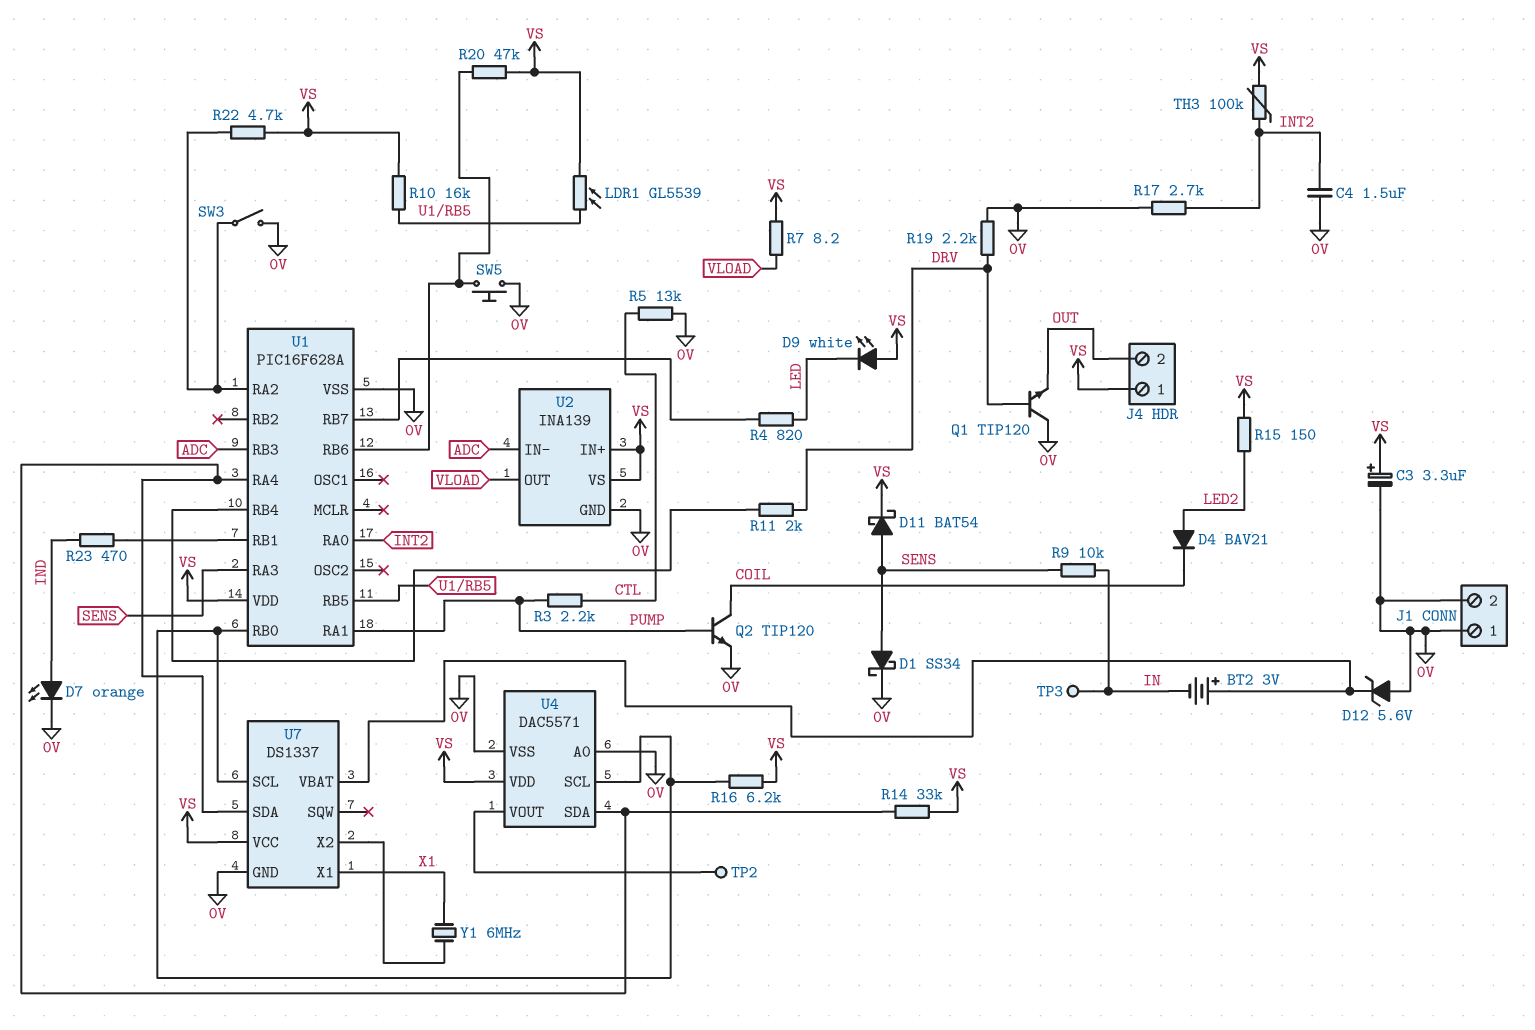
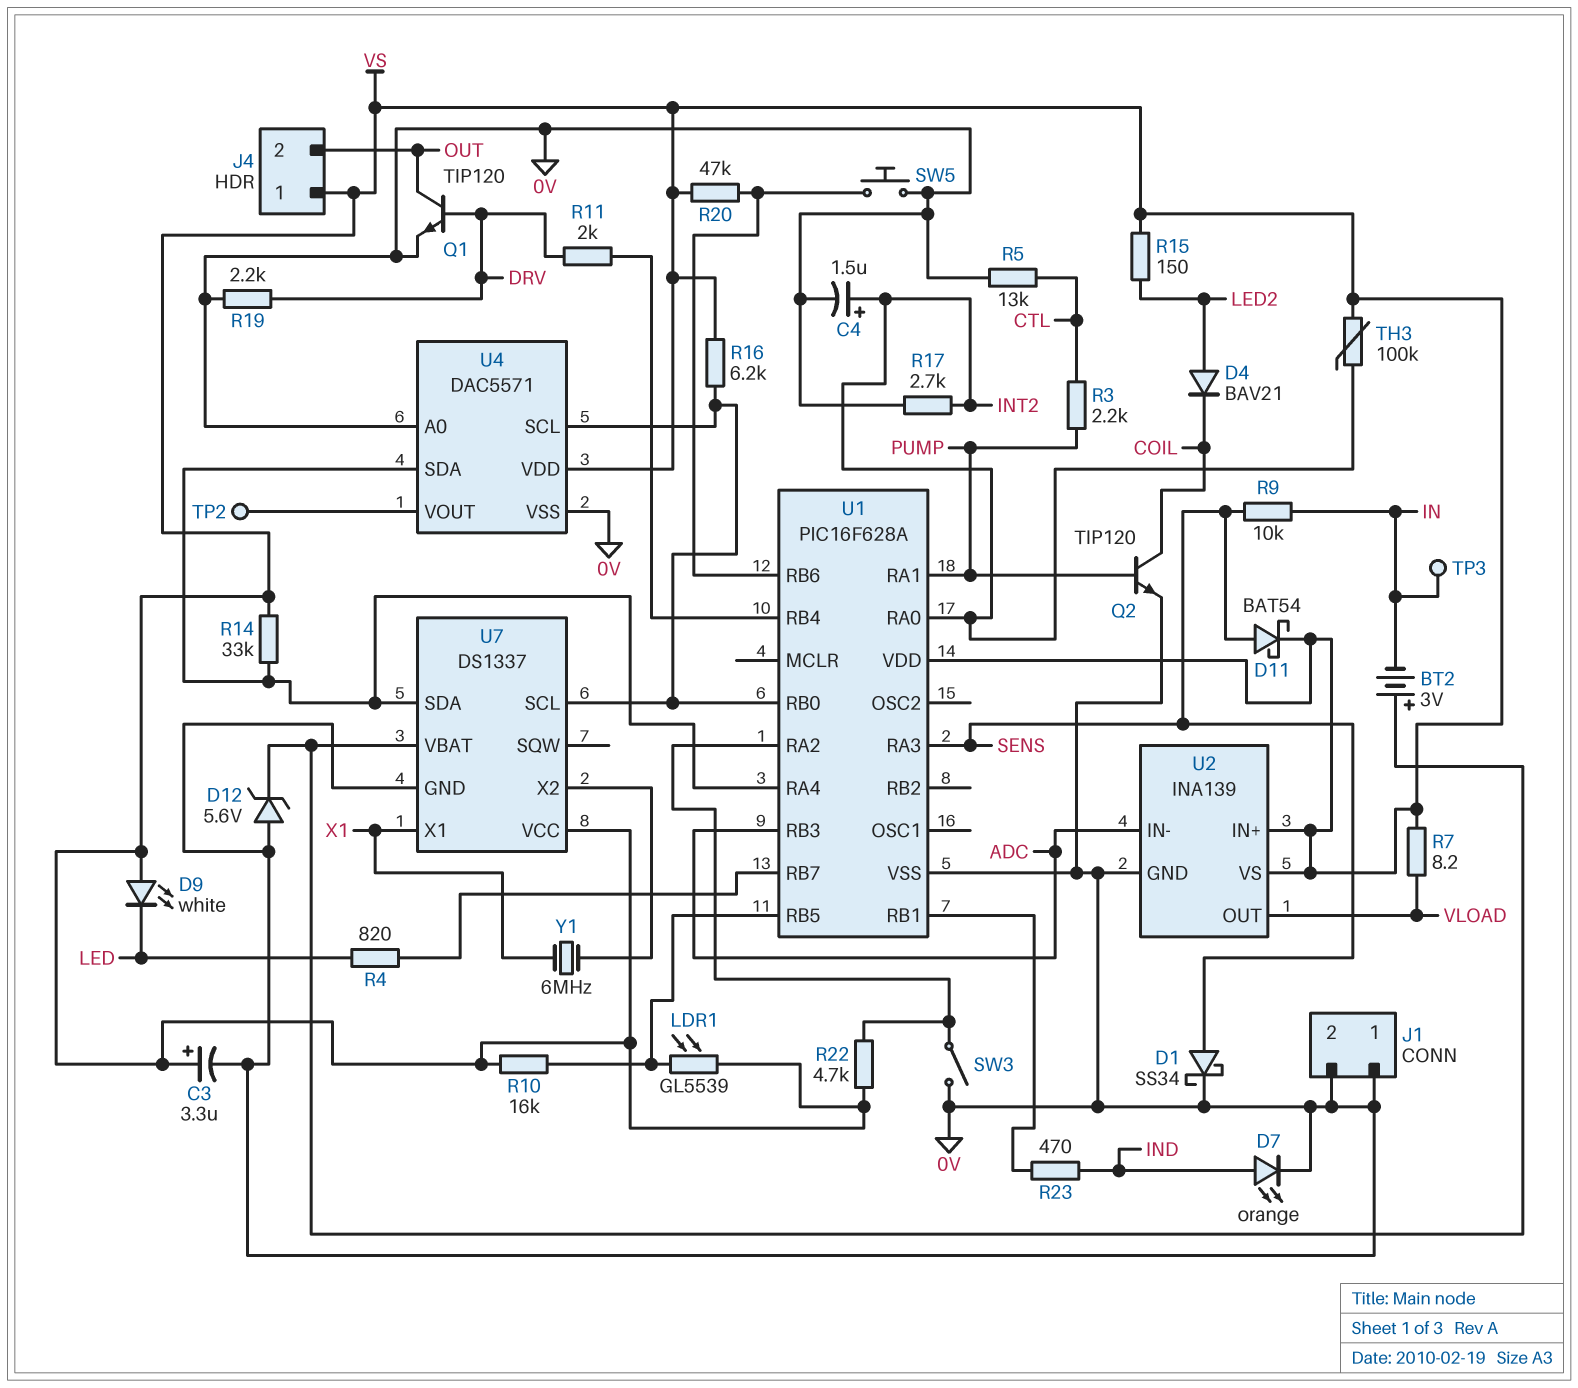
C4: 1.5uF (0V, INT2) -> 1.5uF (plus INT2, minus 0V)
Q1: NPN TIP120 (B DRV, C 0V, E OUT) -> NPN TIP120 (B DRV, C OUT, E 0V)

